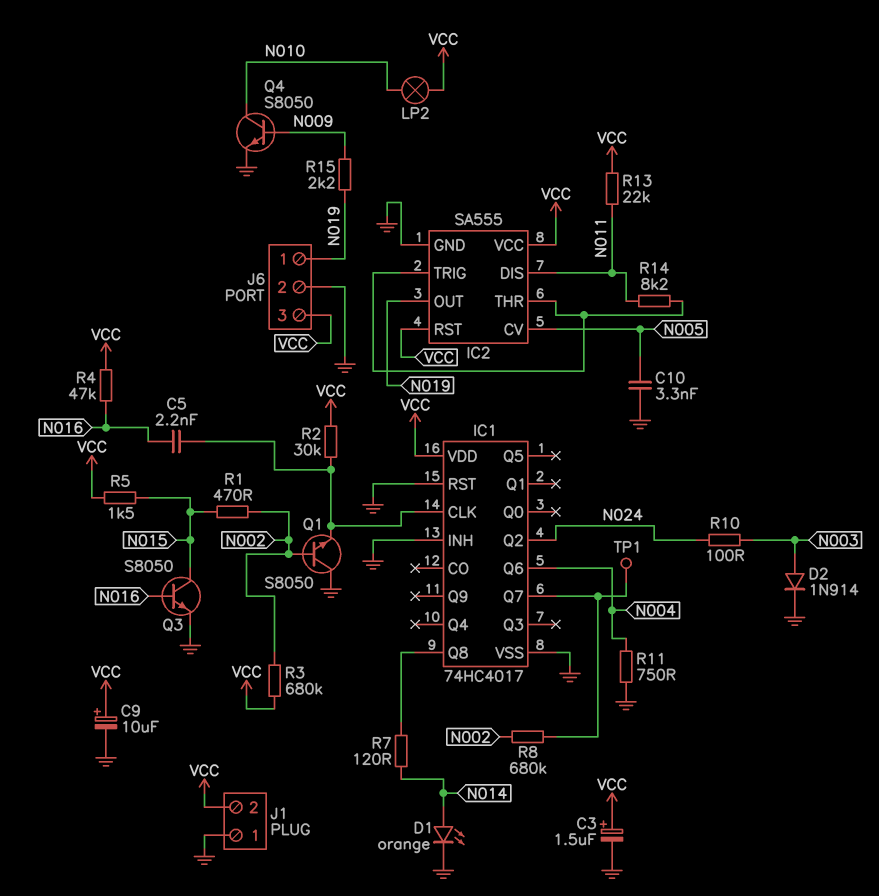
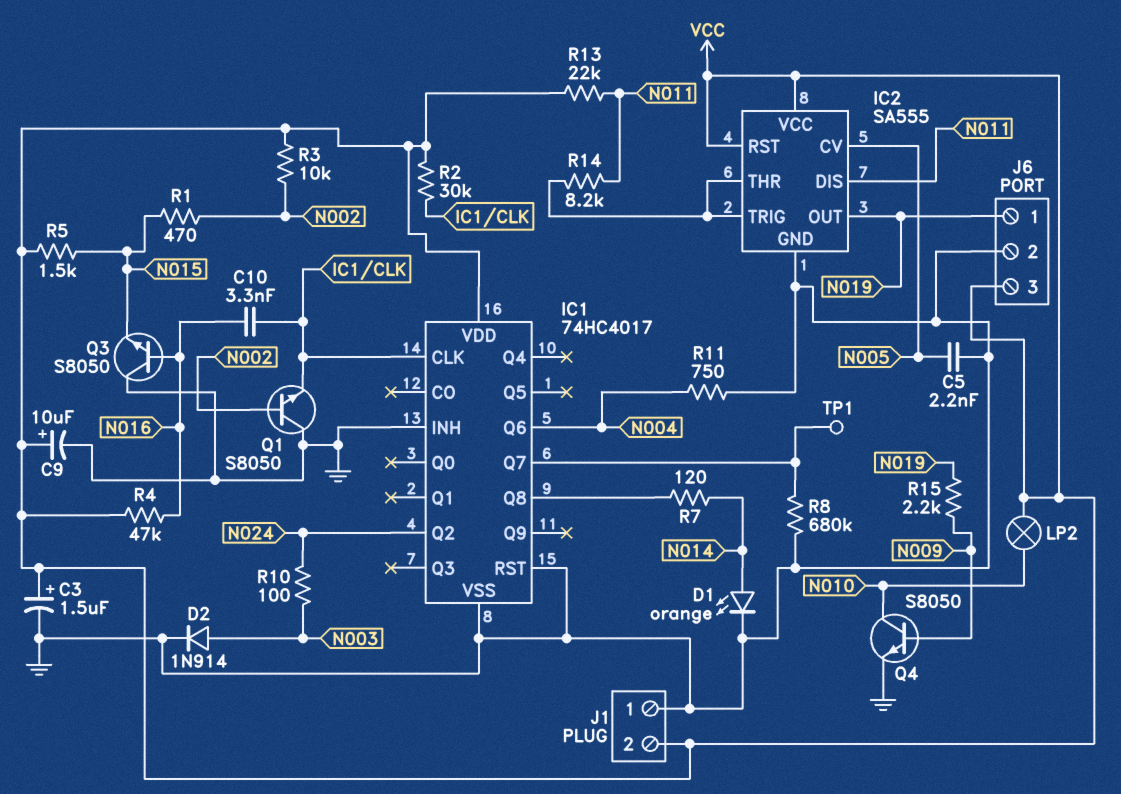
C5: 2.2nF (IC1/CLK, N016) -> 2.2nF (GND, N005)
C10: 3.3nF (GND, N005) -> 3.3nF (IC1/CLK, N016)
Q3: NPN S8050 (B N016, C N015, E GND) -> NPN S8050 (B N016, C GND, E N015)
R3: 680k (N002, VCC) -> 10k (N002, VCC)
R8: 680k (IC1/Q7, N002) -> 680k (GND, IC1/Q7)

